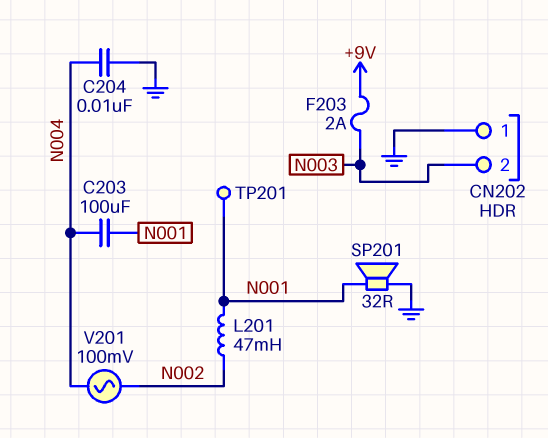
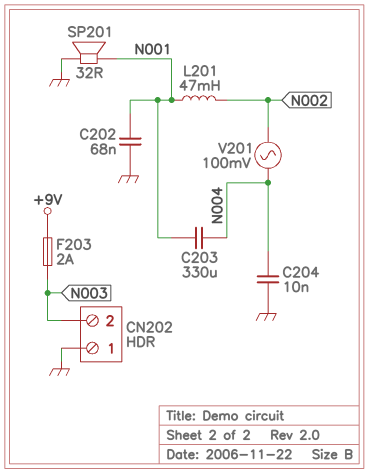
C202: none -> 68nF (GND, N001)
C203: 100uF (N001, N004) -> 330uF (N001, N004)
TP201: test point (N001) -> none

